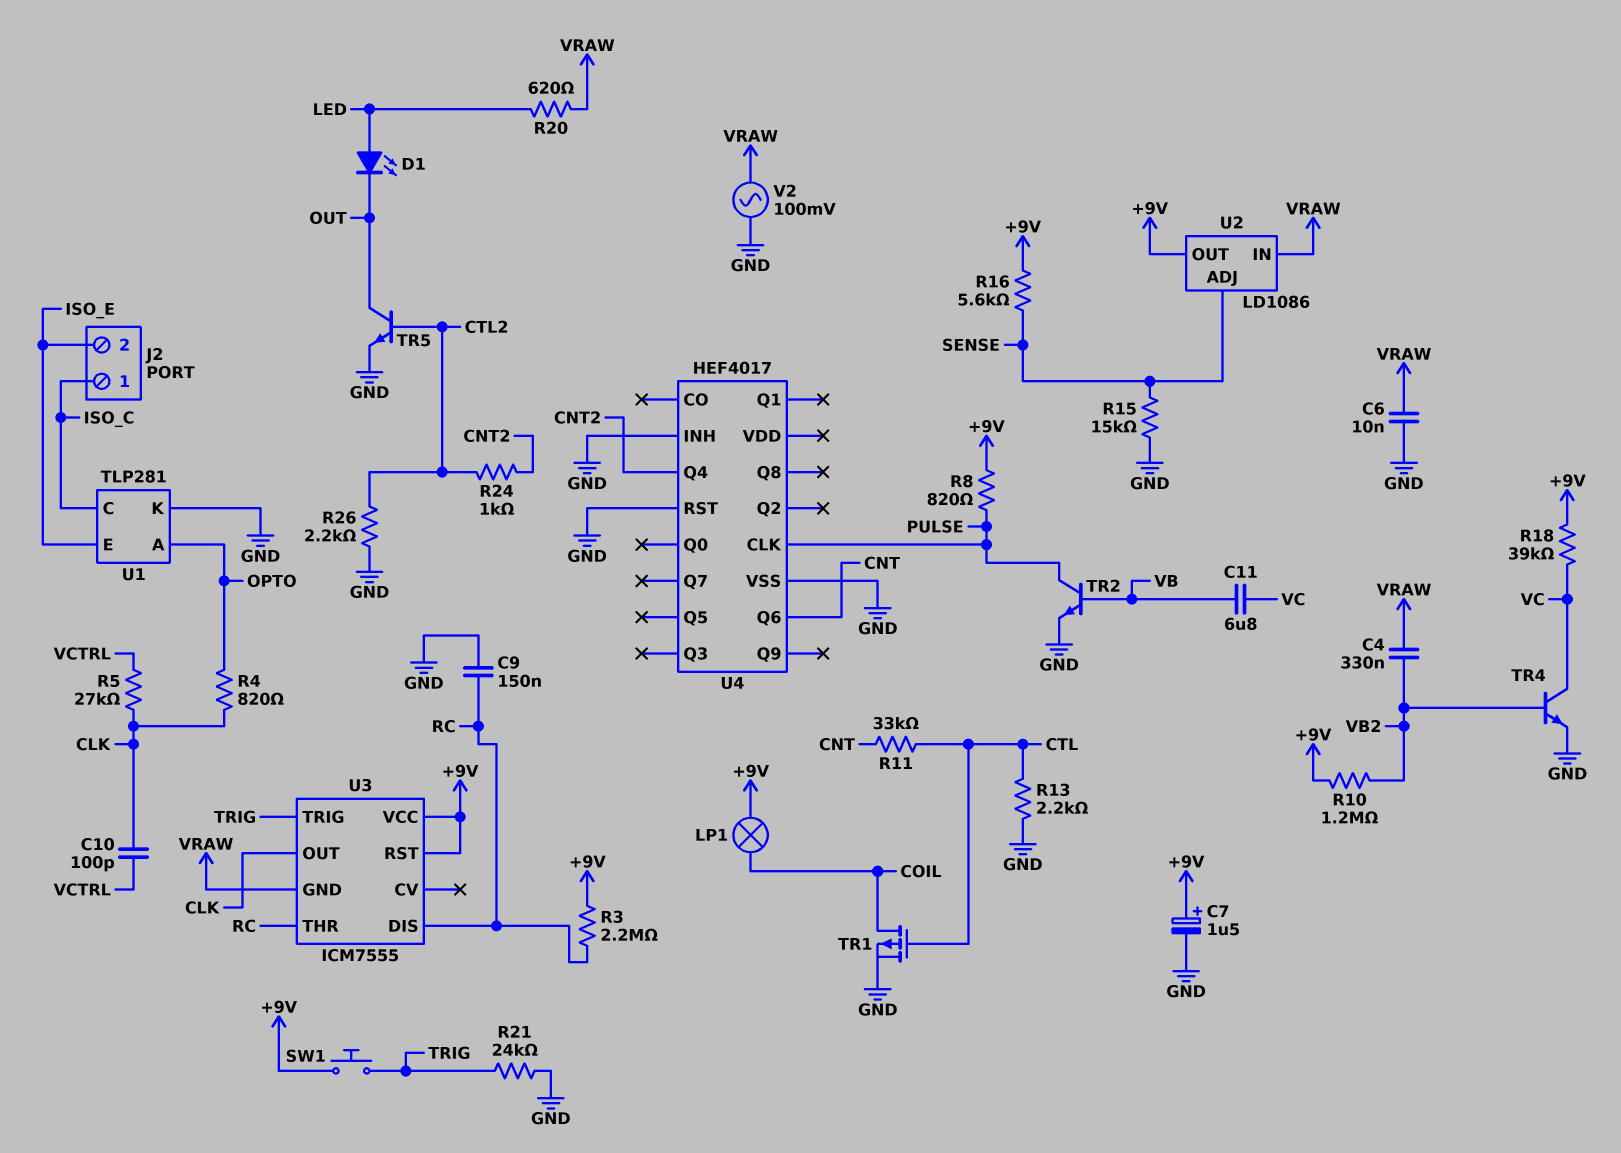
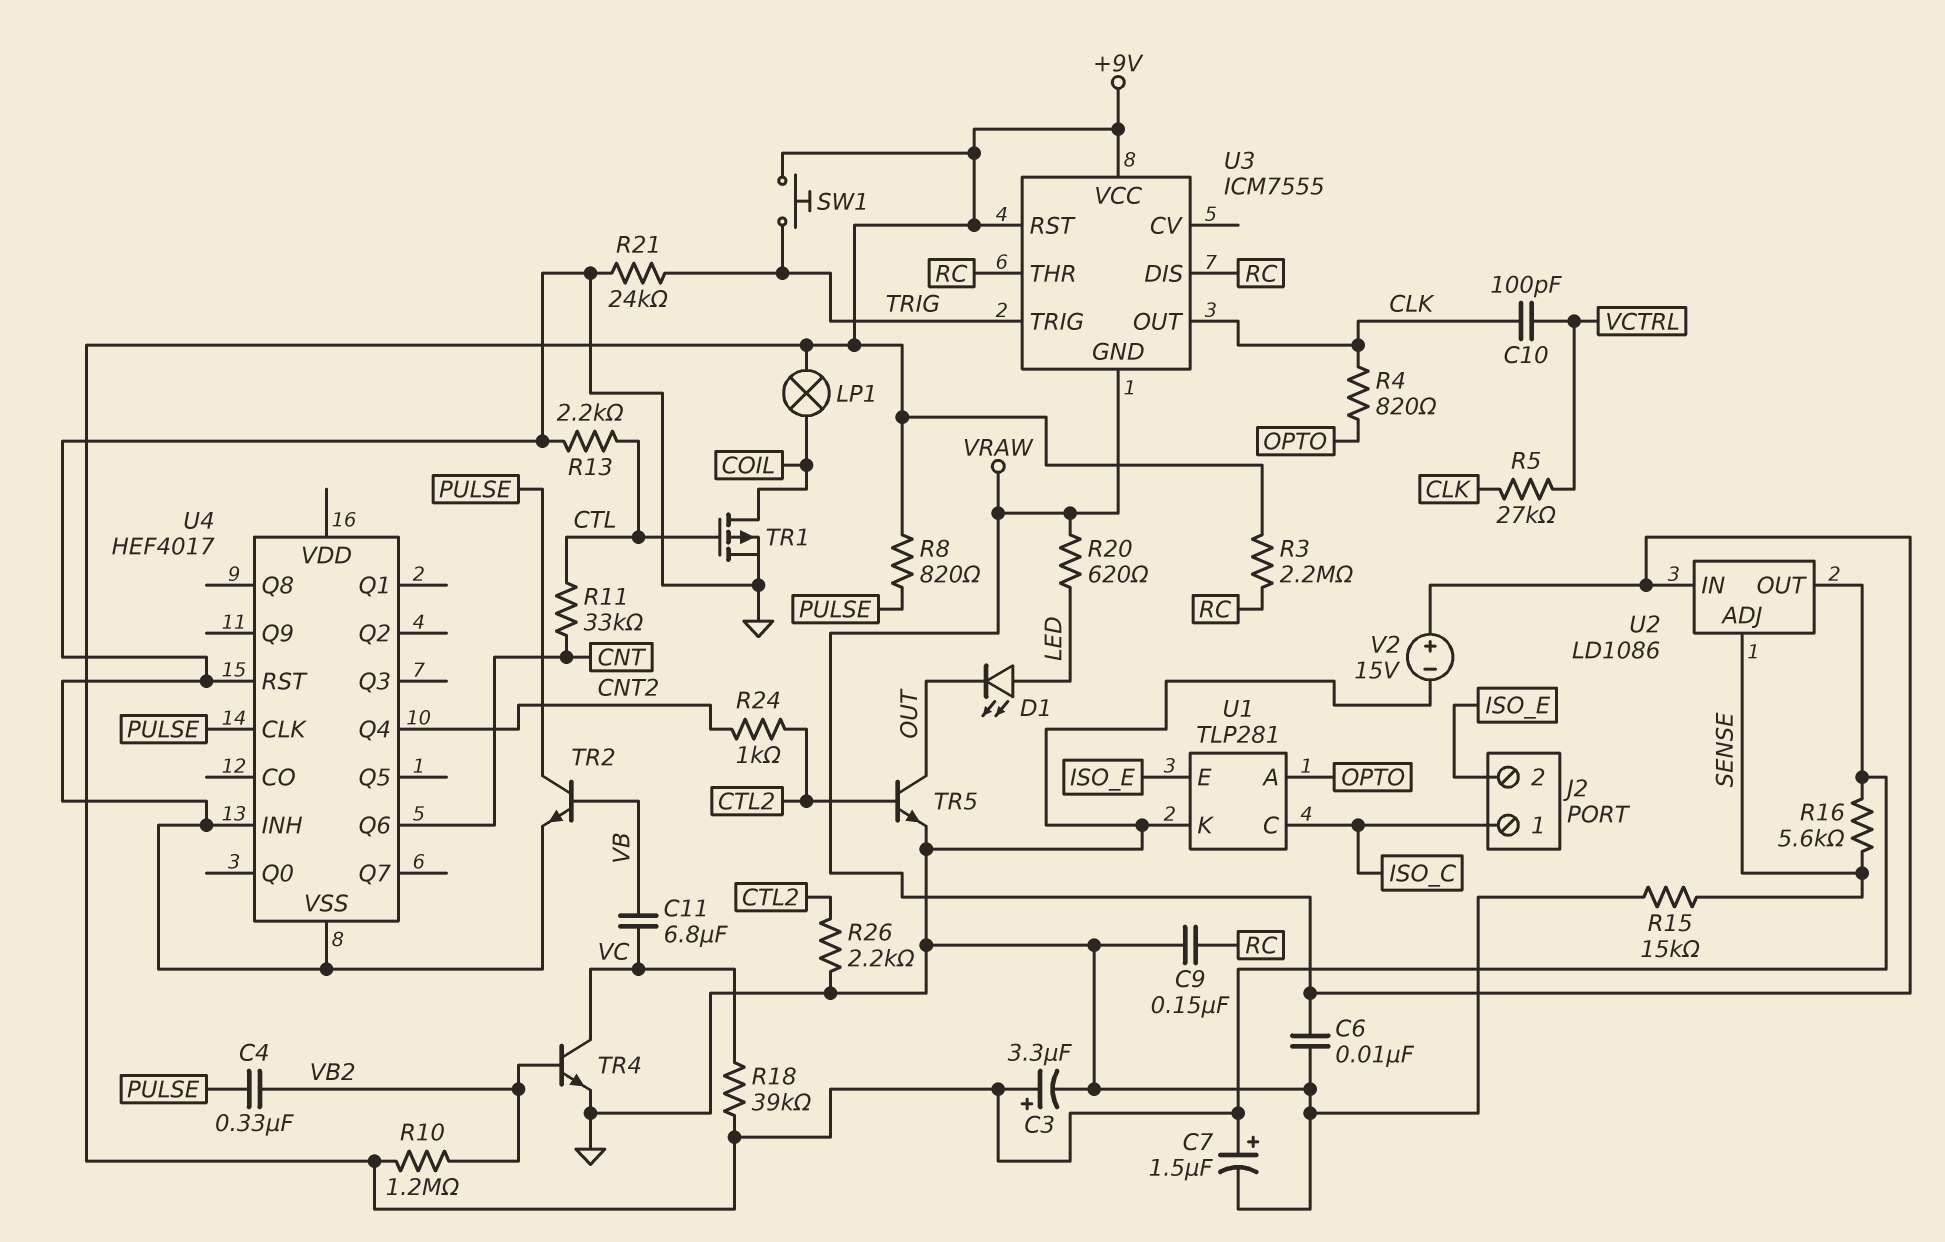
C3: none -> 3.3uF (plus +9V, minus GND)
C4: 330nF (VB2, VRAW) -> 330nF (PULSE, VB2)
V2: AC 100mV (GND, VRAW) -> 15V (plus VRAW, minus GND)

